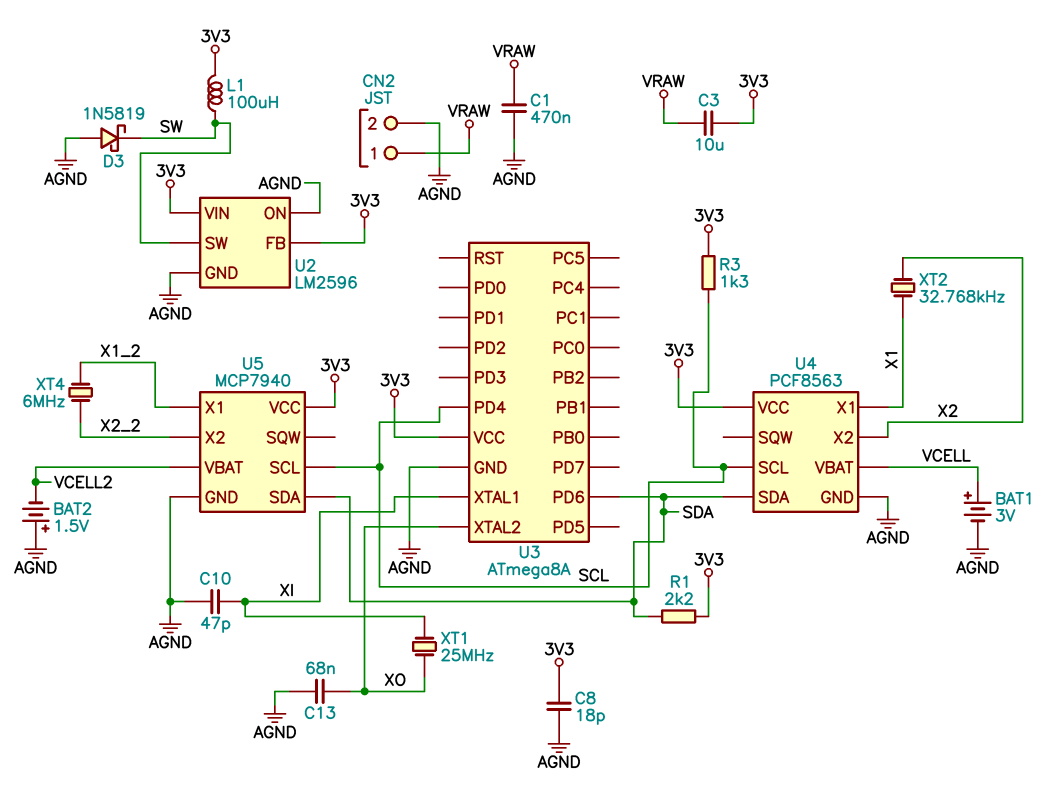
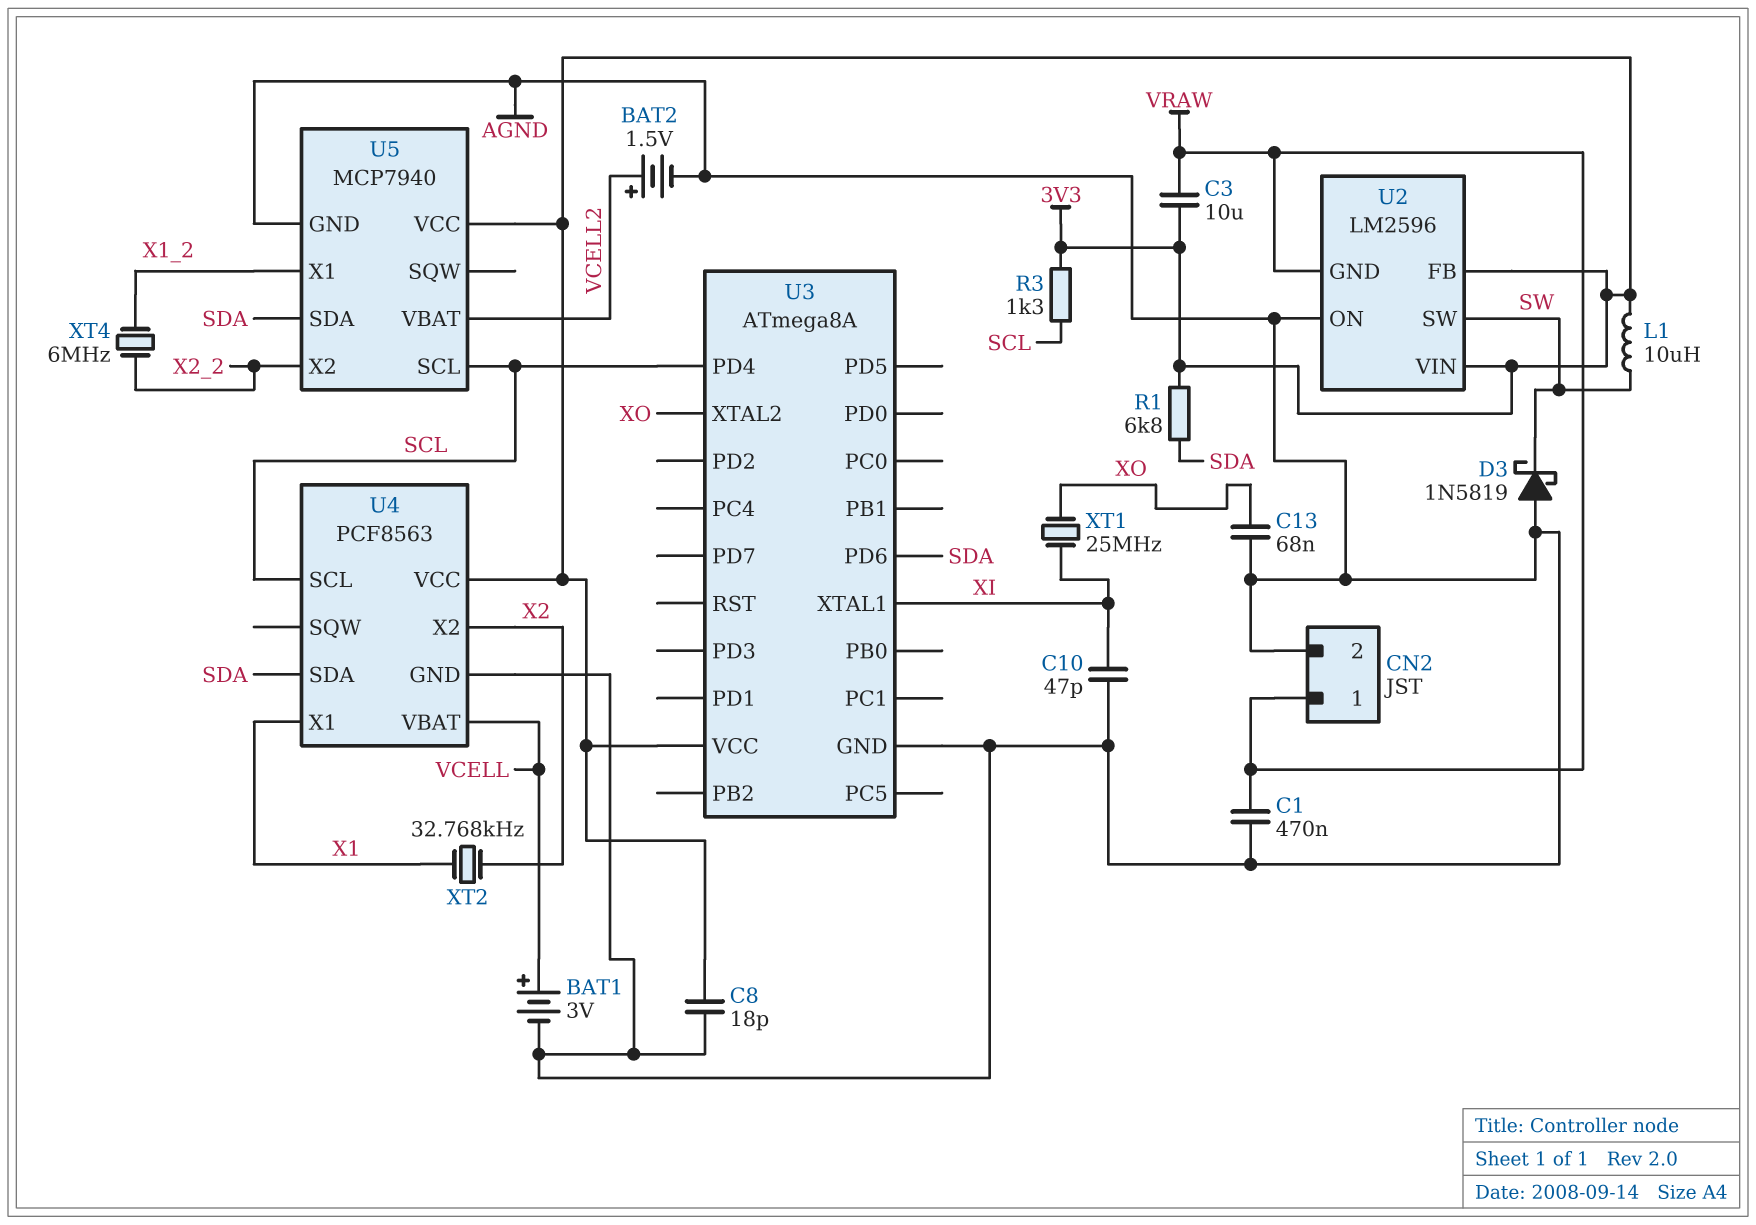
BAT2: 1.5V (plus AGND, minus VCELL2) -> 1.5V (plus VCELL2, minus AGND)
L1: 100uH (3V3, SW) -> 10uH (3V3, SW)
R1: 2.2k (3V3, SDA) -> 6.8k (3V3, SDA)
U2 pin GND: AGND -> VRAW

